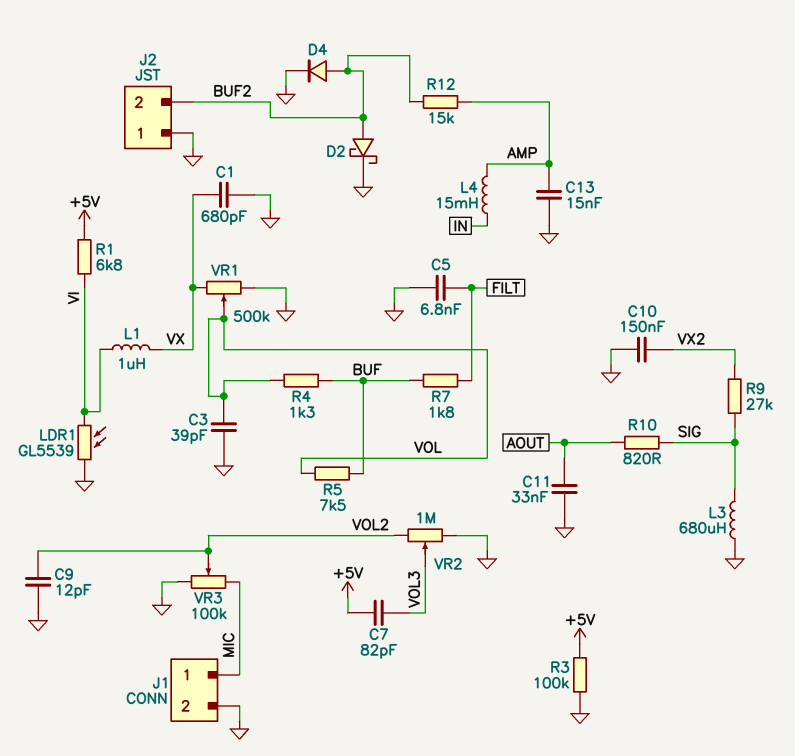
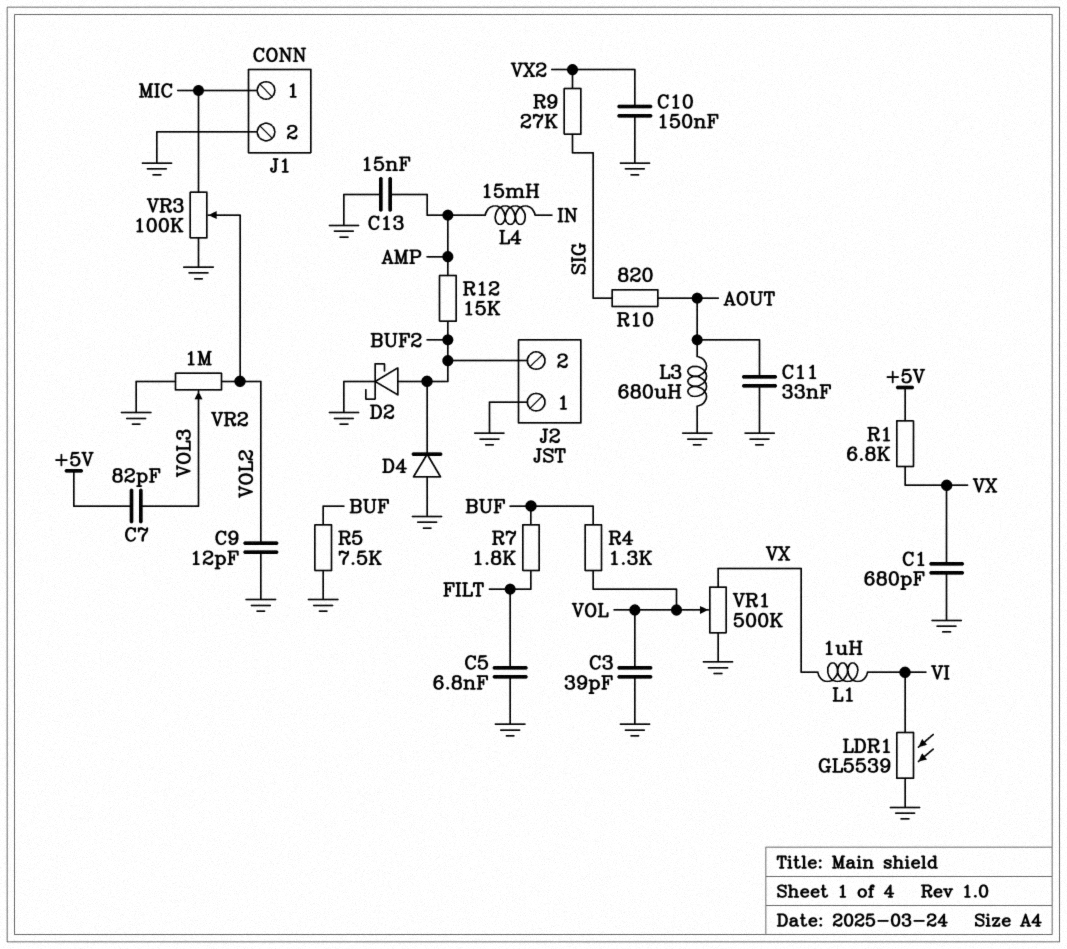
D4: diode (A BUF2, K GND) -> diode (A GND, K BUF2)
L3: 680uH (GND, SIG) -> 680uH (AOUT, GND)
R1: 6.8k (+5V, VI) -> 6.8k (+5V, VX)
R3: 100k (+5V, GND) -> none
R5: 7.5k (BUF, VOL) -> 7.5k (BUF, GND)

